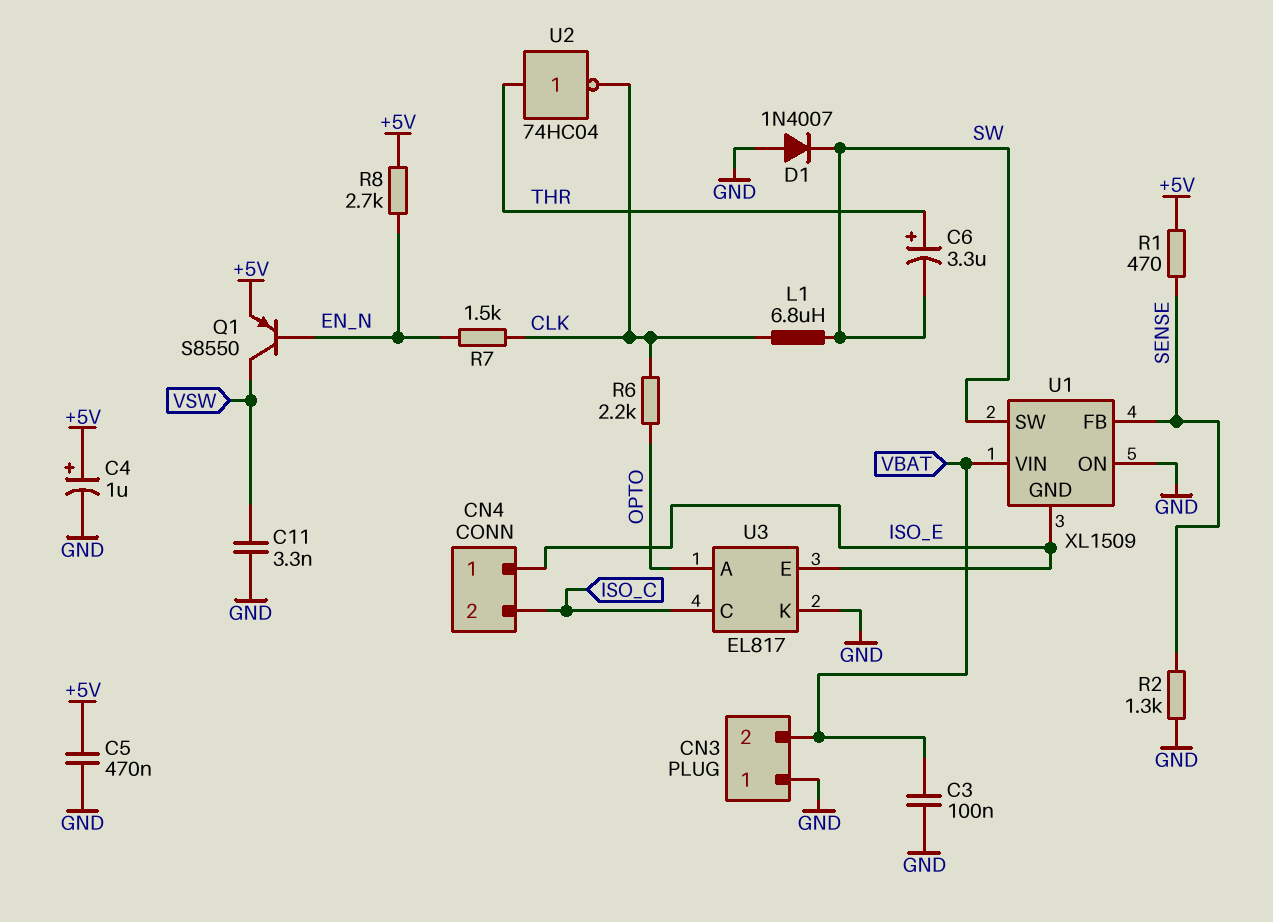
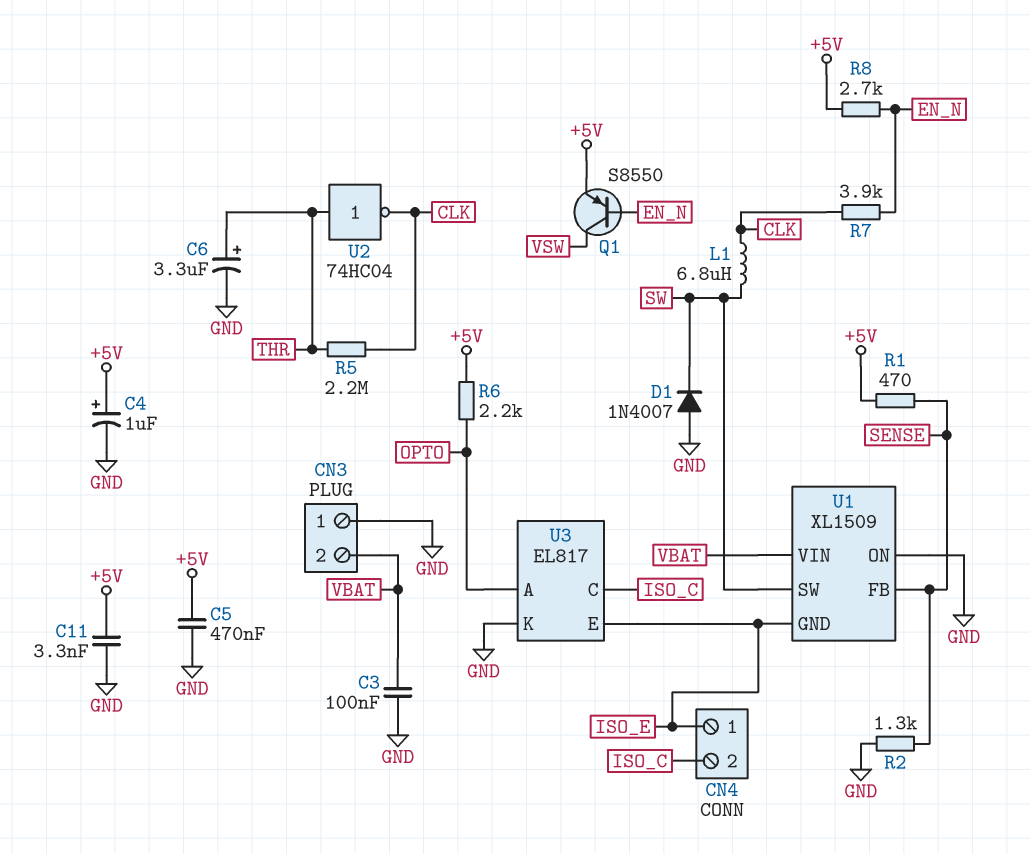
C6: 3.3uF (plus THR, minus SW) -> 3.3uF (plus THR, minus GND)
C11: 3.3nF (GND, VSW) -> 3.3nF (+5V, GND)
R5: none -> 2.2M (CLK, THR)
R6: 2.2k (CLK, OPTO) -> 2.2k (+5V, OPTO)
R7: 1.5k (CLK, EN_N) -> 3.9k (CLK, EN_N)

